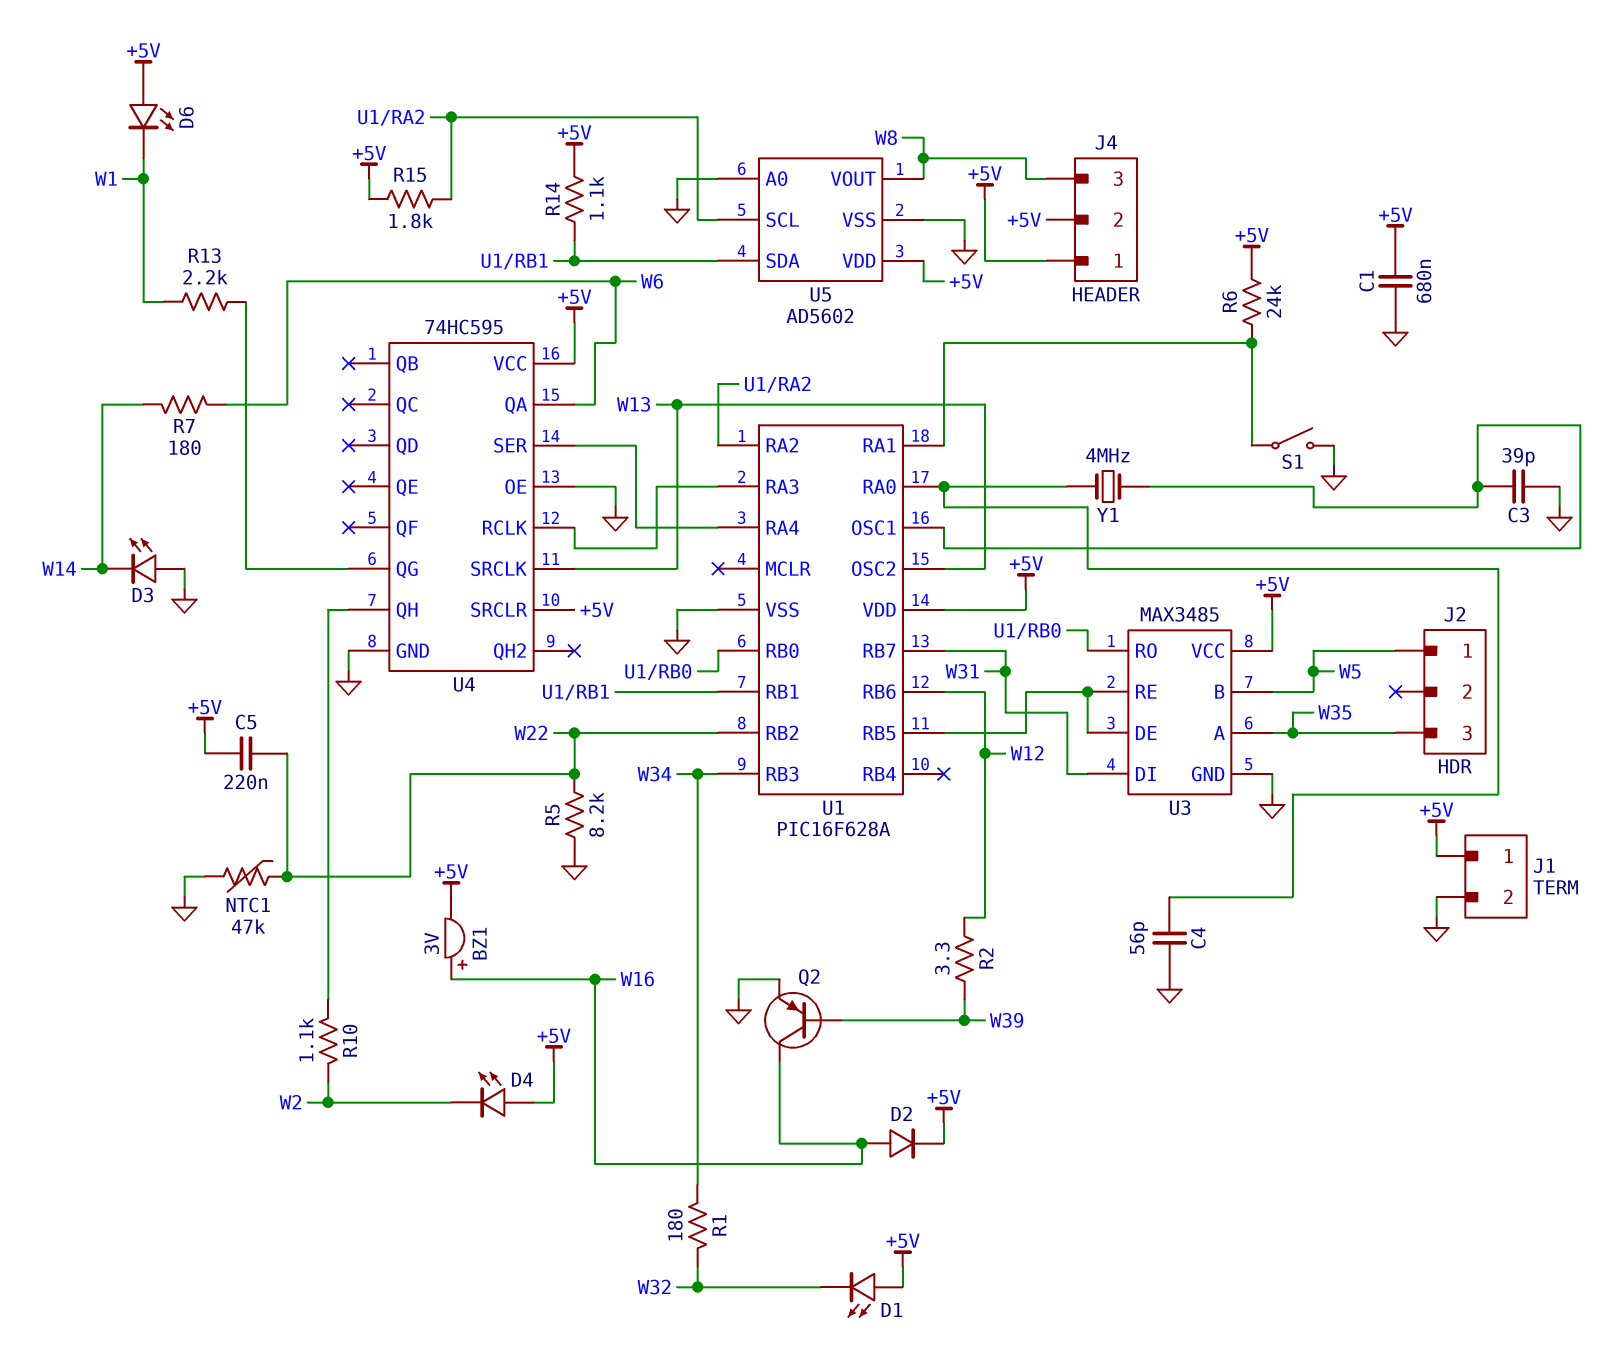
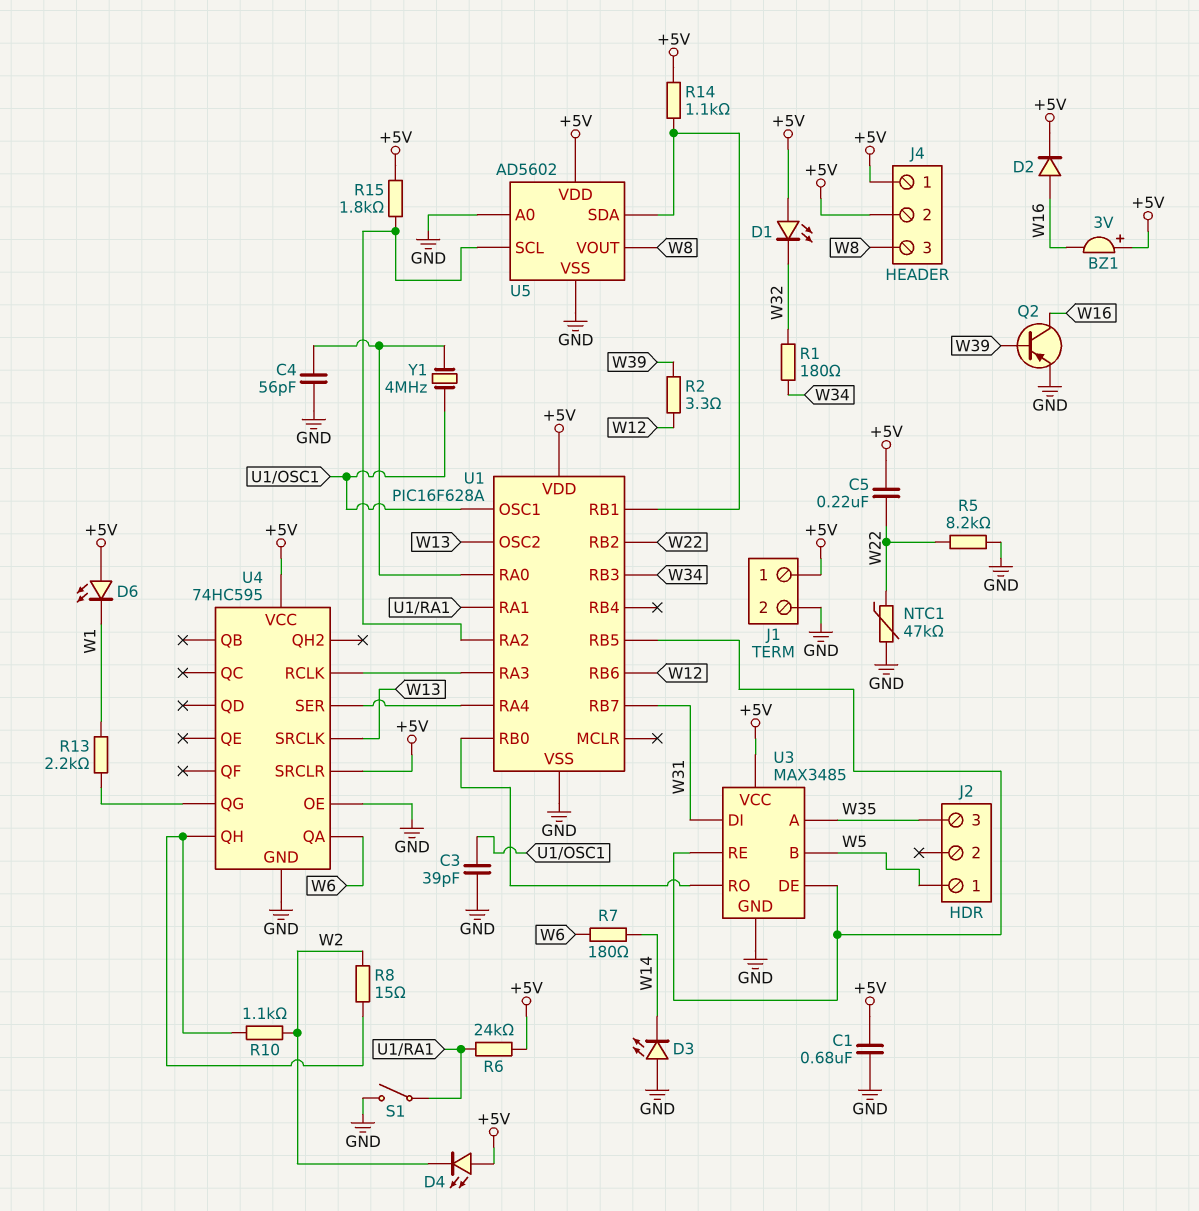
BZ1: buzzer 3V (plus W16, minus +5V) -> buzzer 3V (plus +5V, minus W16)
R8: none -> 15 (U4/QH, W2)

